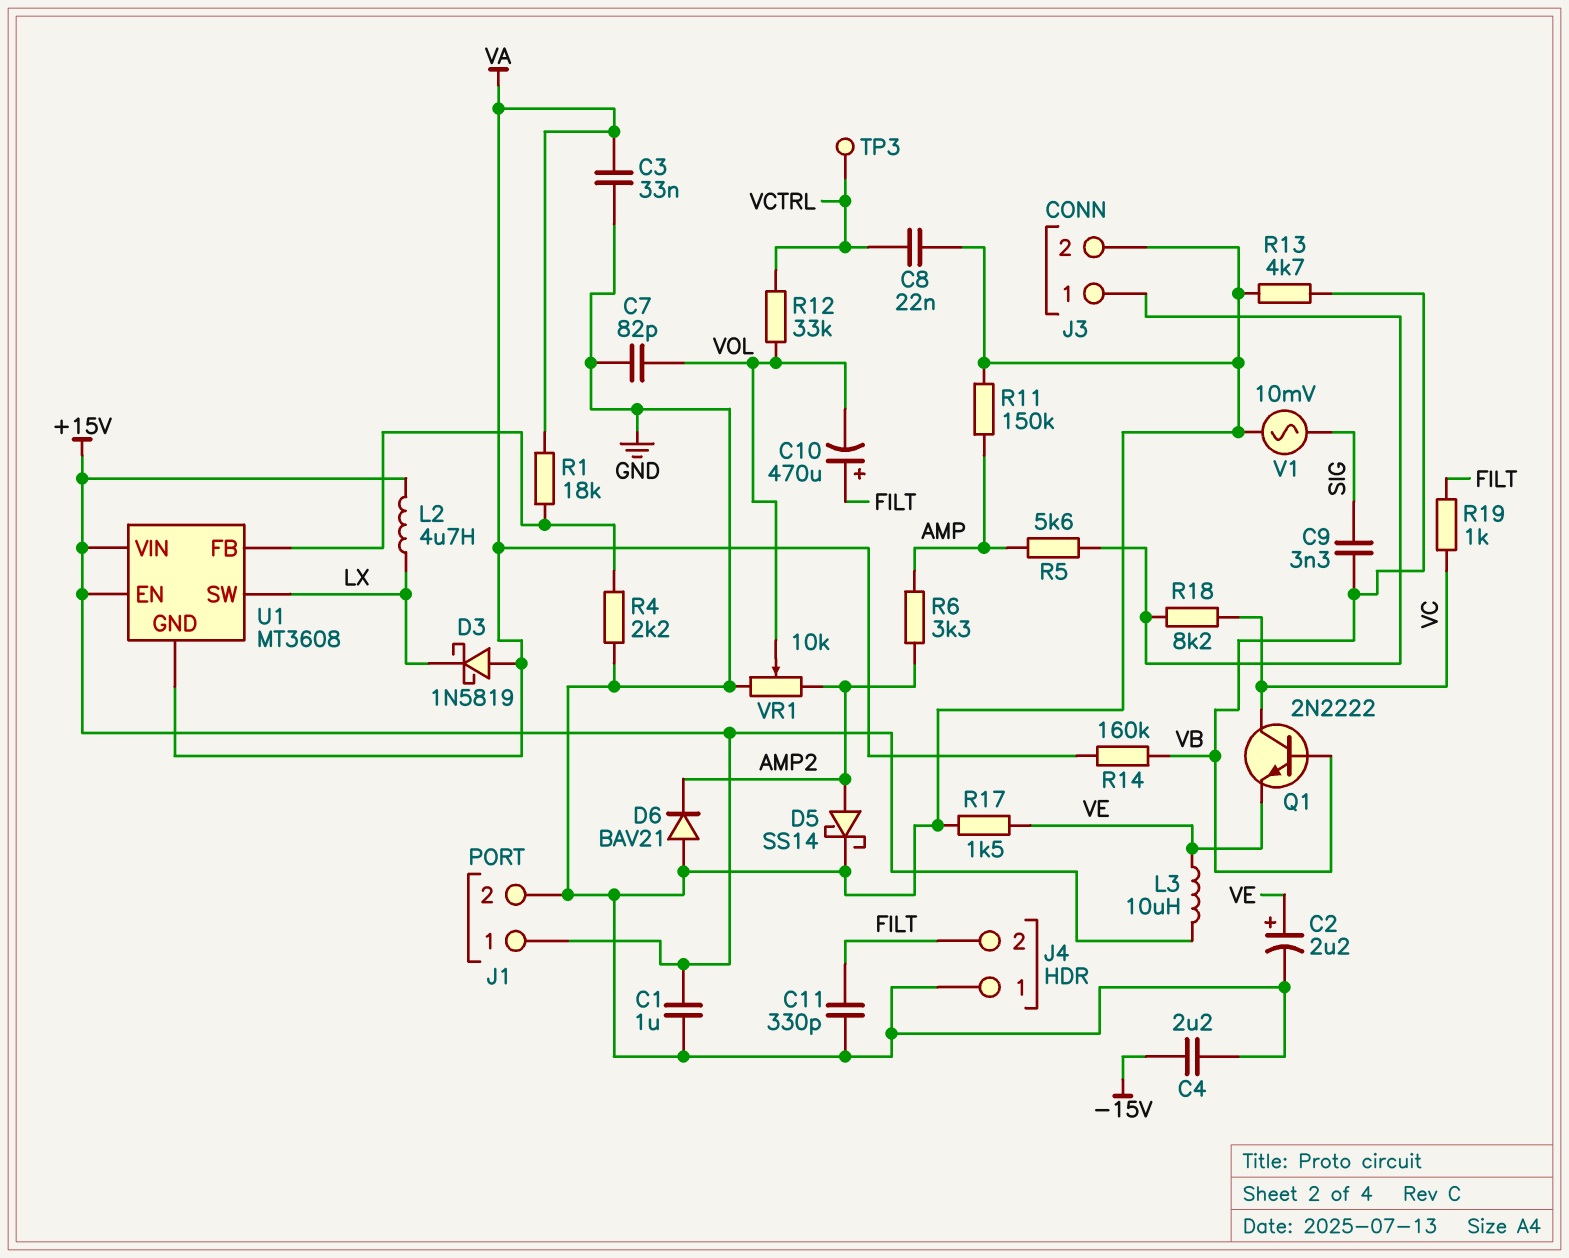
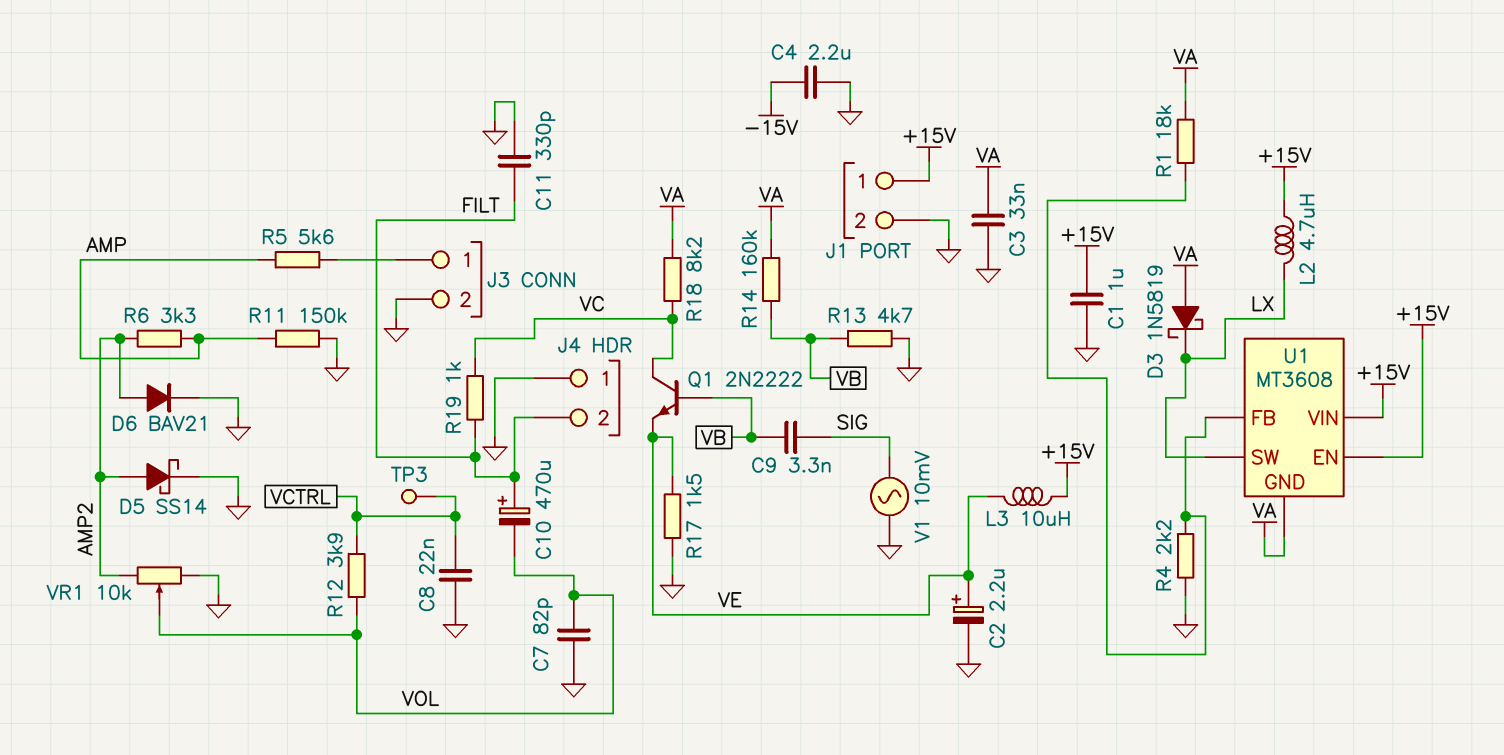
D6: diode BAV21 (A GND, K AMP2) -> diode BAV21 (A AMP2, K GND)
R12: 33k (VCTRL, VOL) -> 3.9k (VCTRL, VOL)
R18: 8.2k (J3/1, VC) -> 8.2k (VA, VC)

